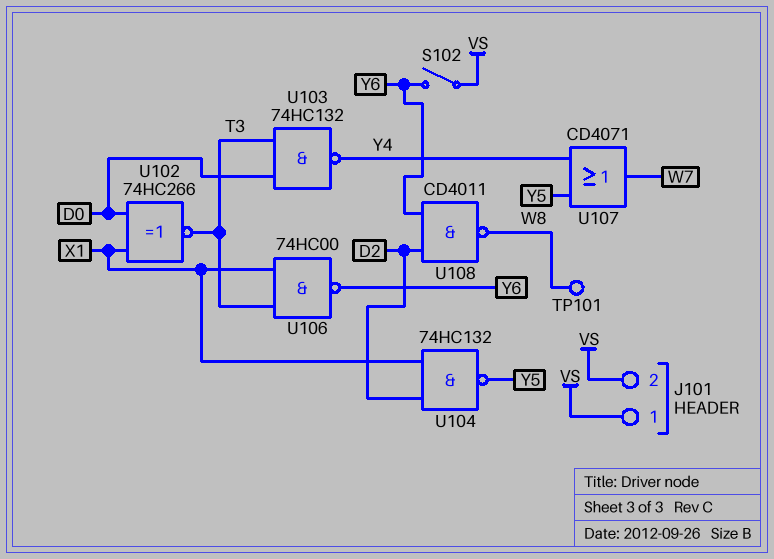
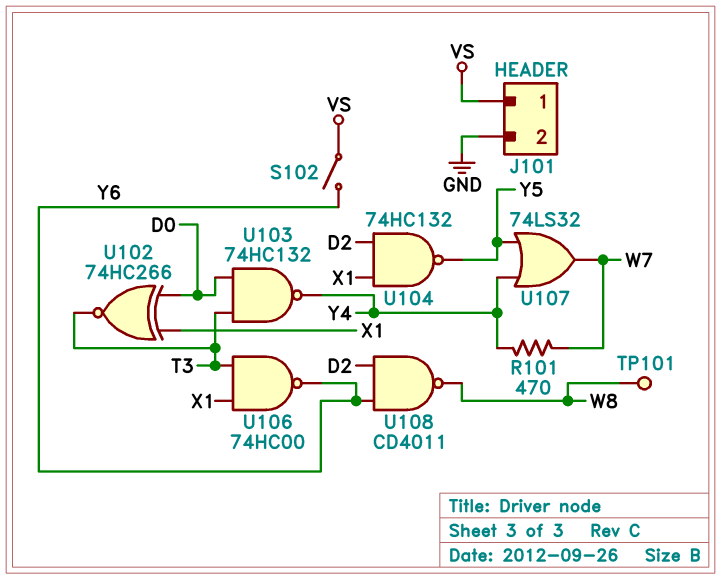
J101 pin 2: VS -> GND
R101: none -> 470 (W7, Y4)
U107: OR CD4071 (in Y4, in Y5, out W7) -> OR 74LS32 (in Y4, in Y5, out W7)

